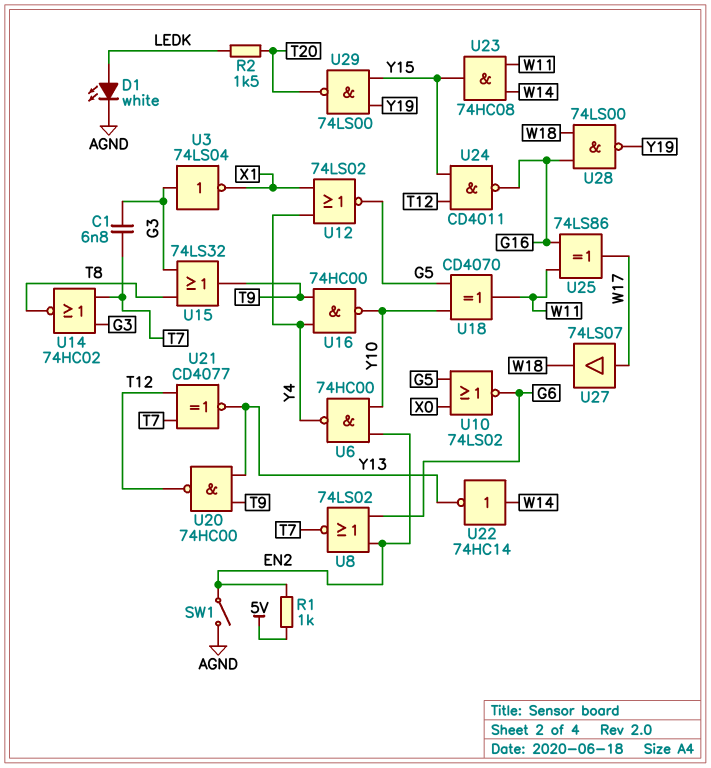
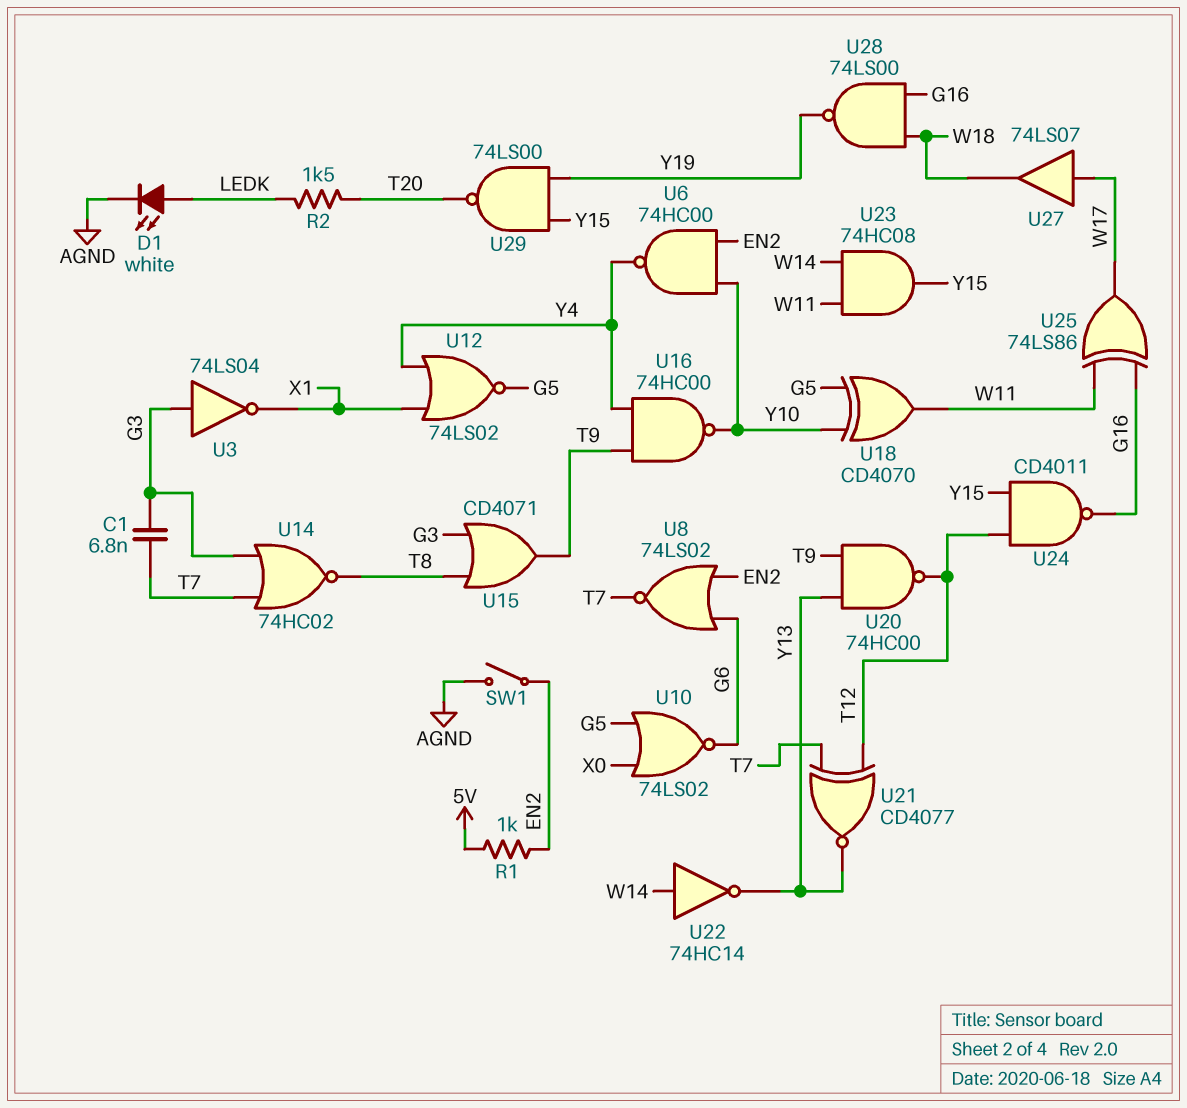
U15: OR 74LS32 (in G3, in T8, out T9) -> OR CD4071 (in G3, in T8, out T9)

